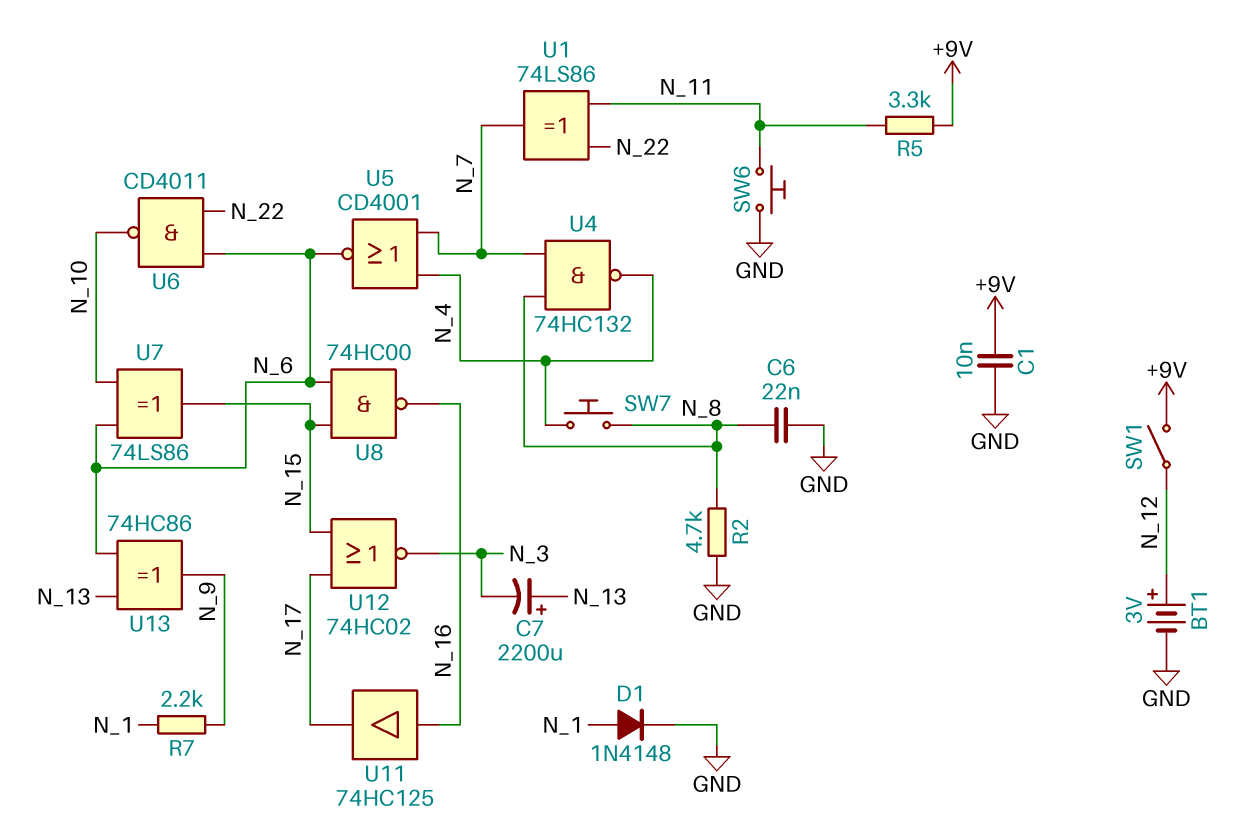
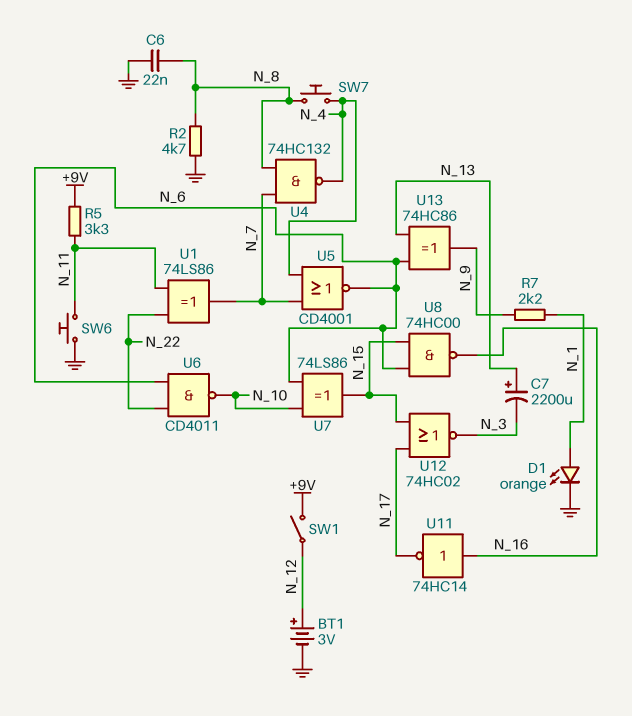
C1: 10nF (+9V, GND) -> none
D1: diode 1N4148 (A N_1, K GND) -> LED orange (A N_1, K GND)
U11: buffer 74HC125 (in N_16, out N_17) -> NOT 74HC14 (in N_16, out N_17)

